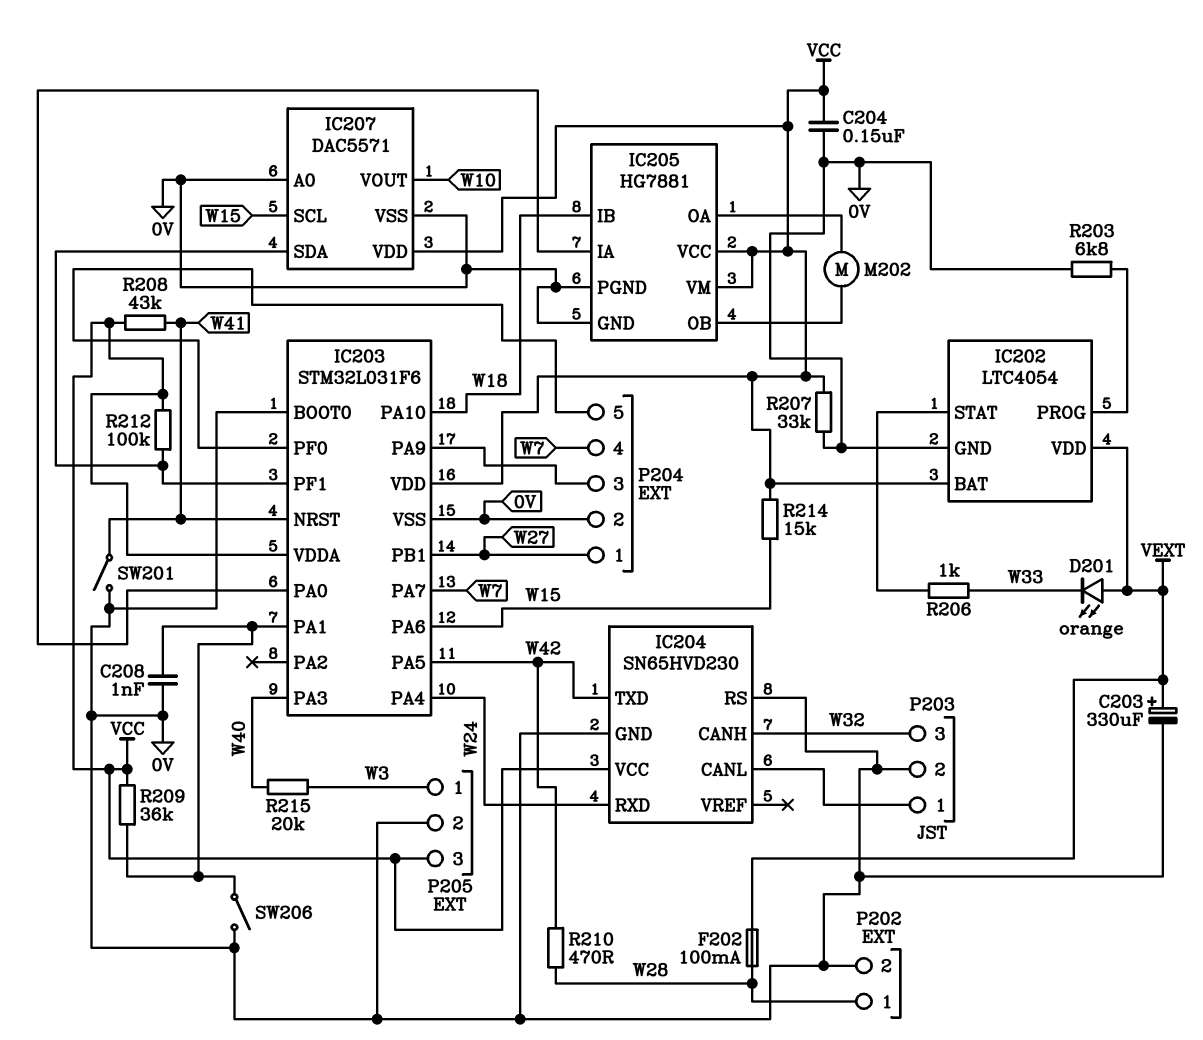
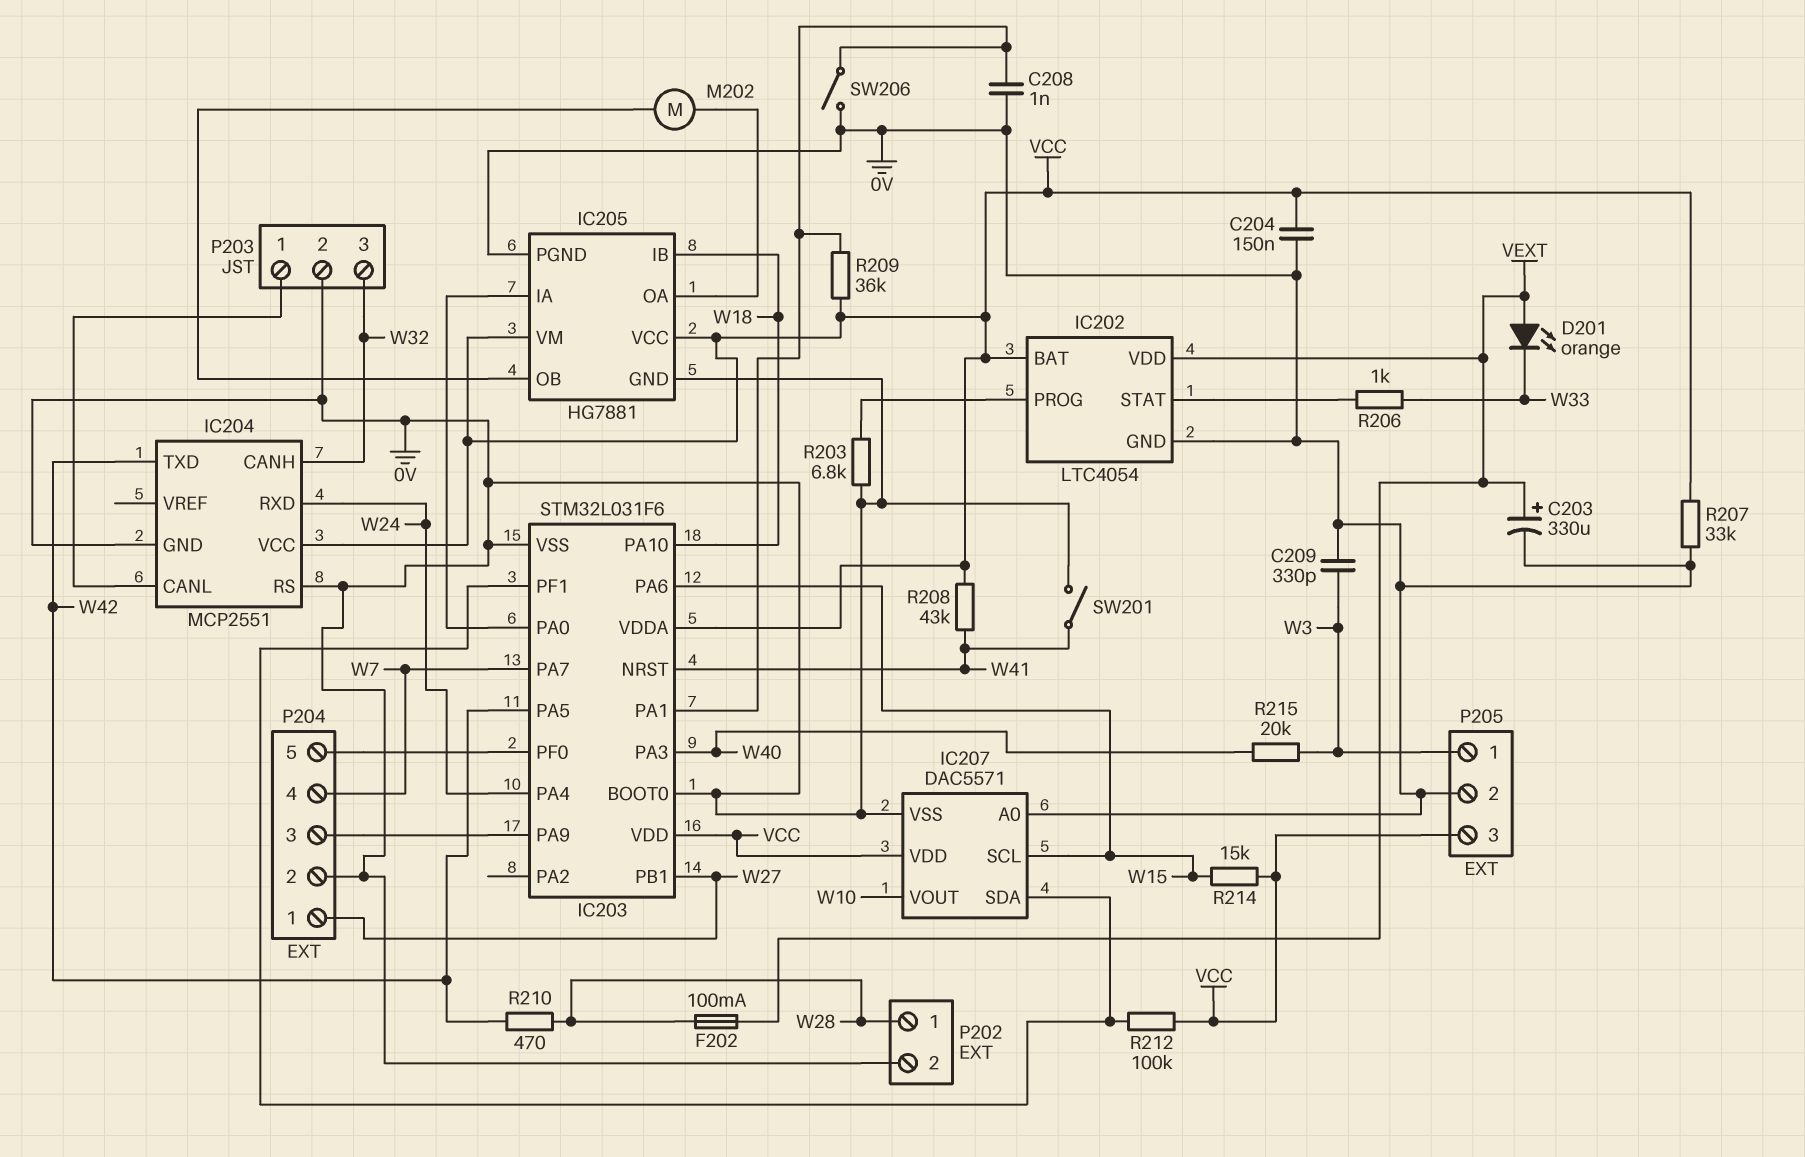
C209: none -> 330pF (0V, W3)
IC204: SN65HVD230 -> MCP2551

